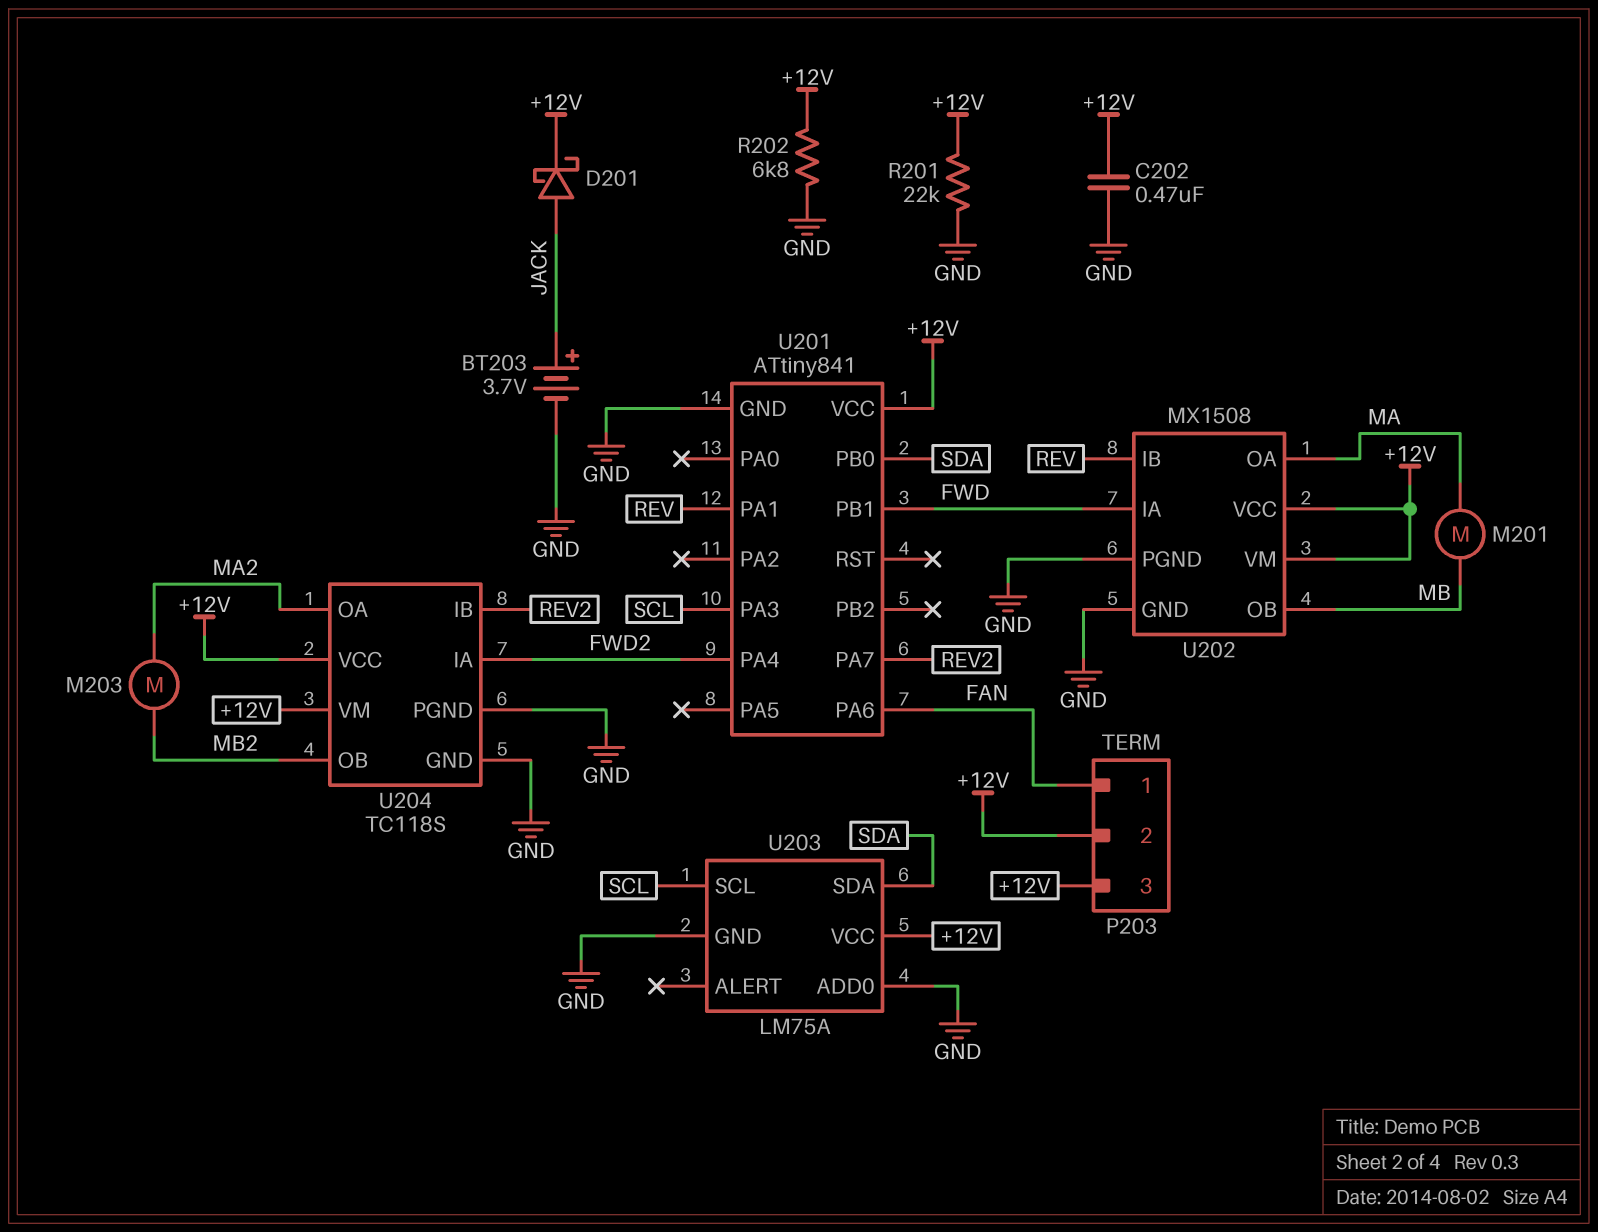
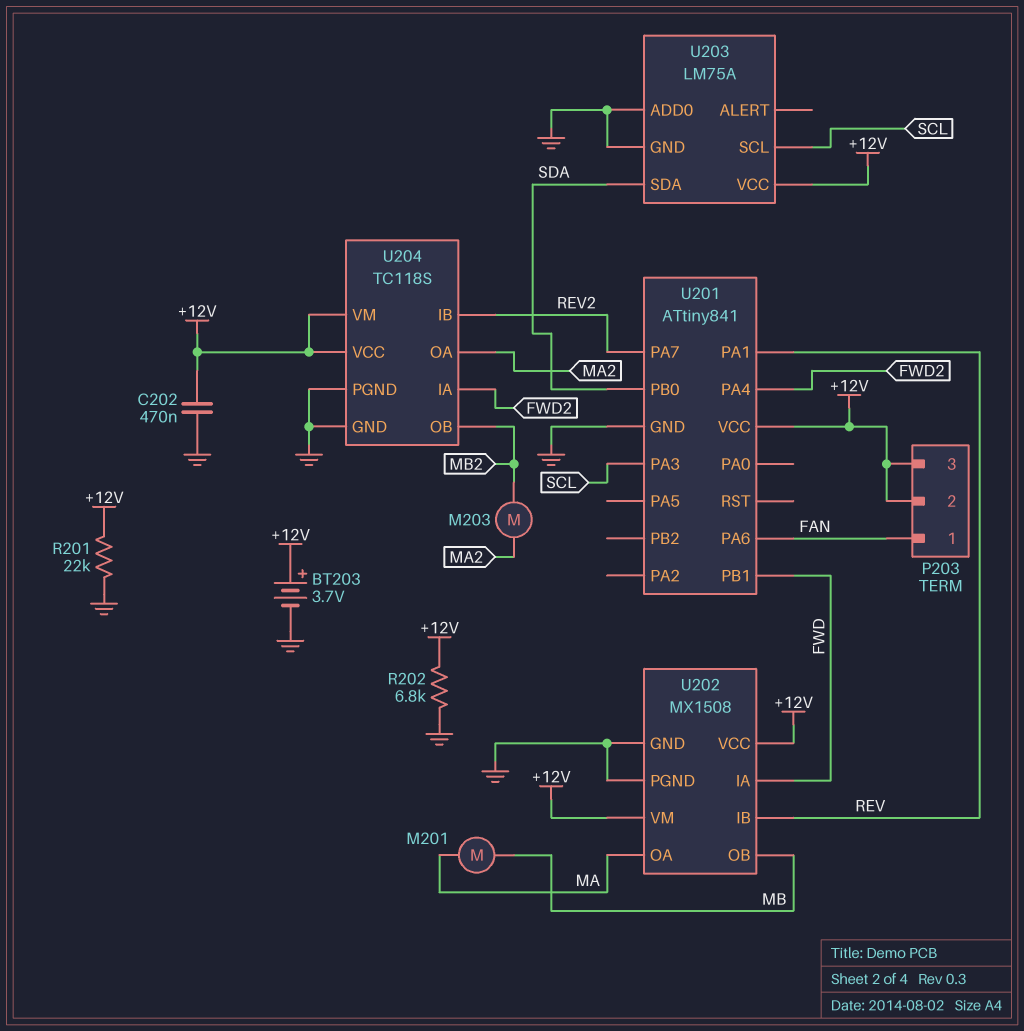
BT203: 3.7V (plus JACK, minus GND) -> 3.7V (plus +12V, minus GND)
D201: schottky (A JACK, K +12V) -> none

